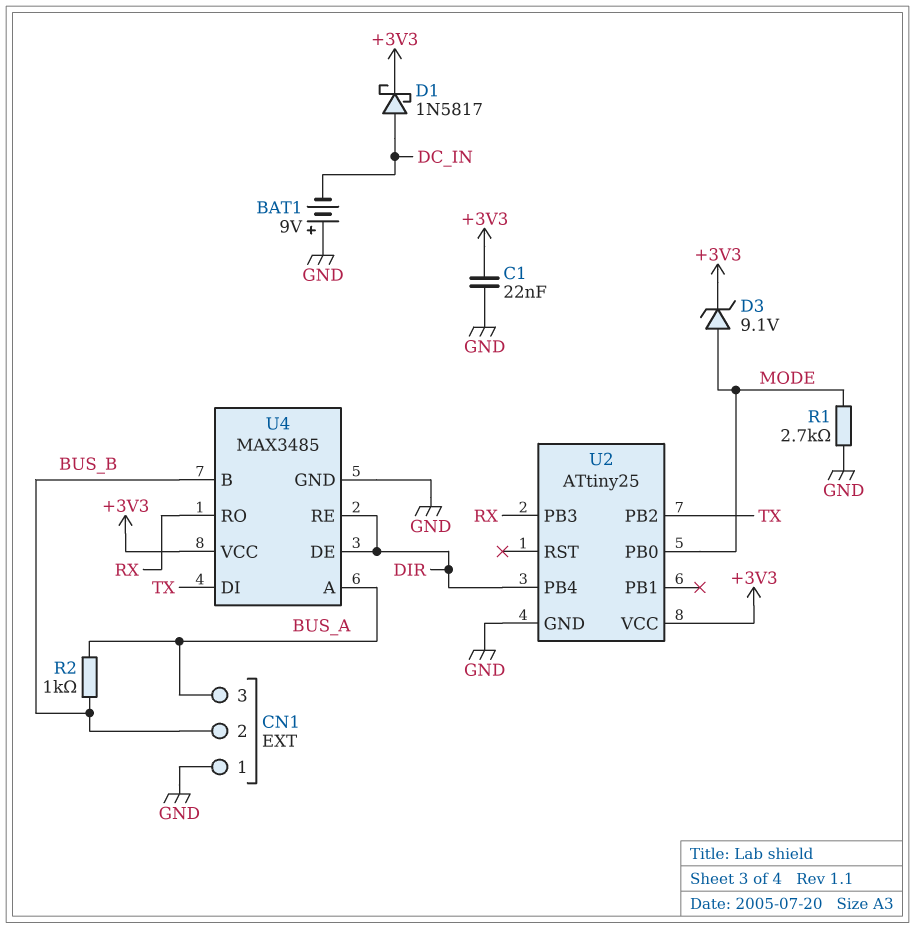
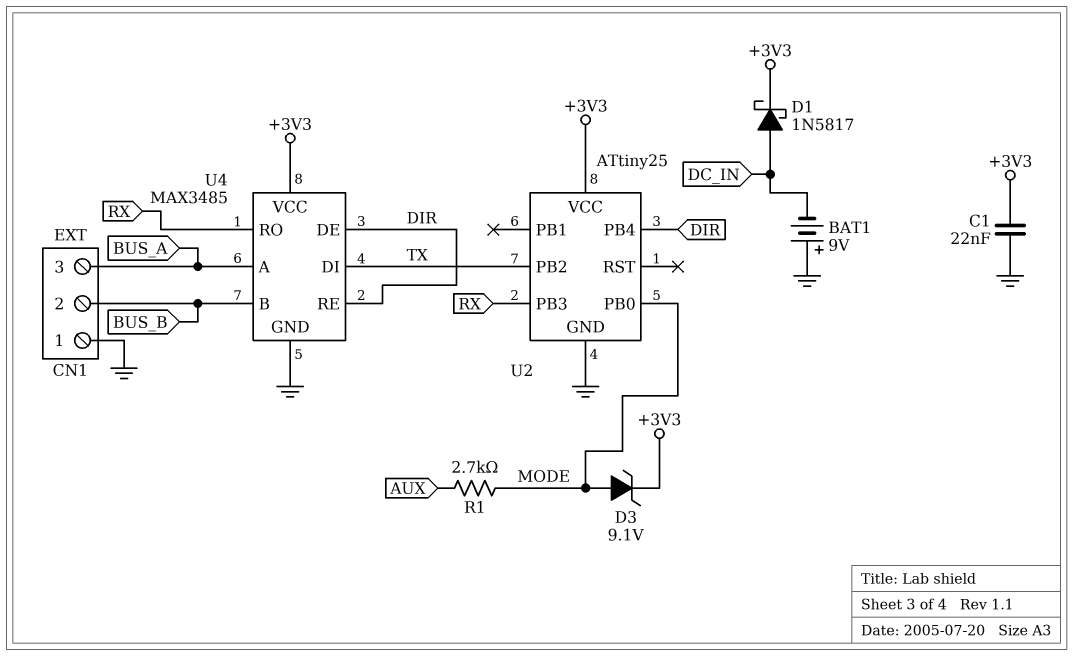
R1: 2.7k (GND, MODE) -> 2.7k (AUX, MODE)
R2: 1k (BUS_A, BUS_B) -> none

